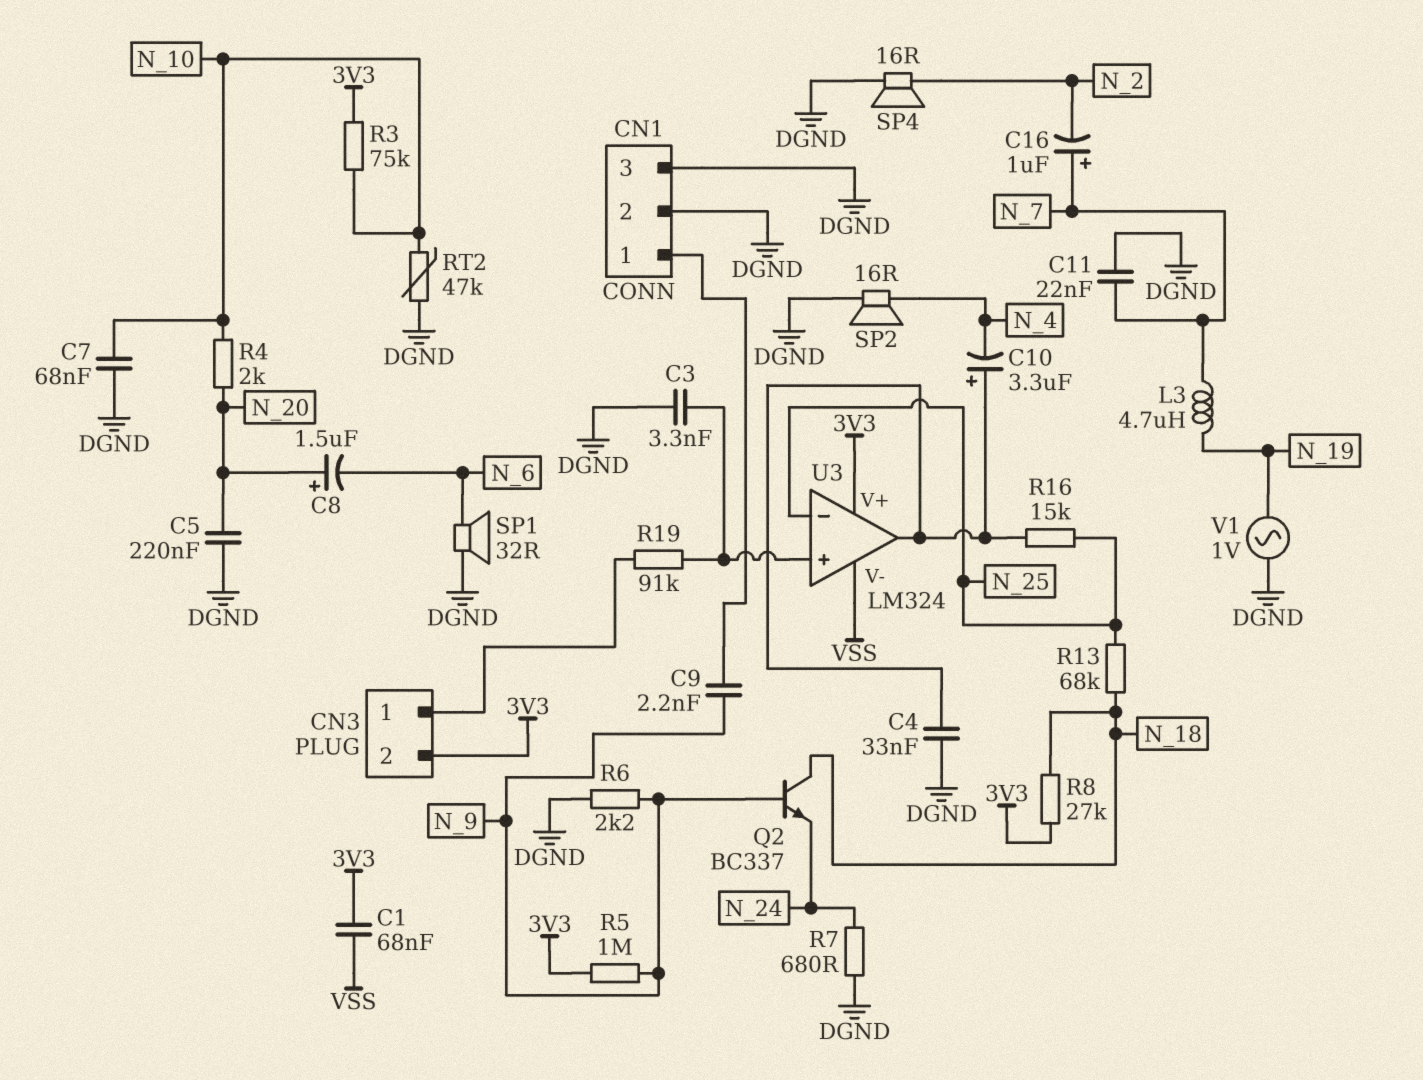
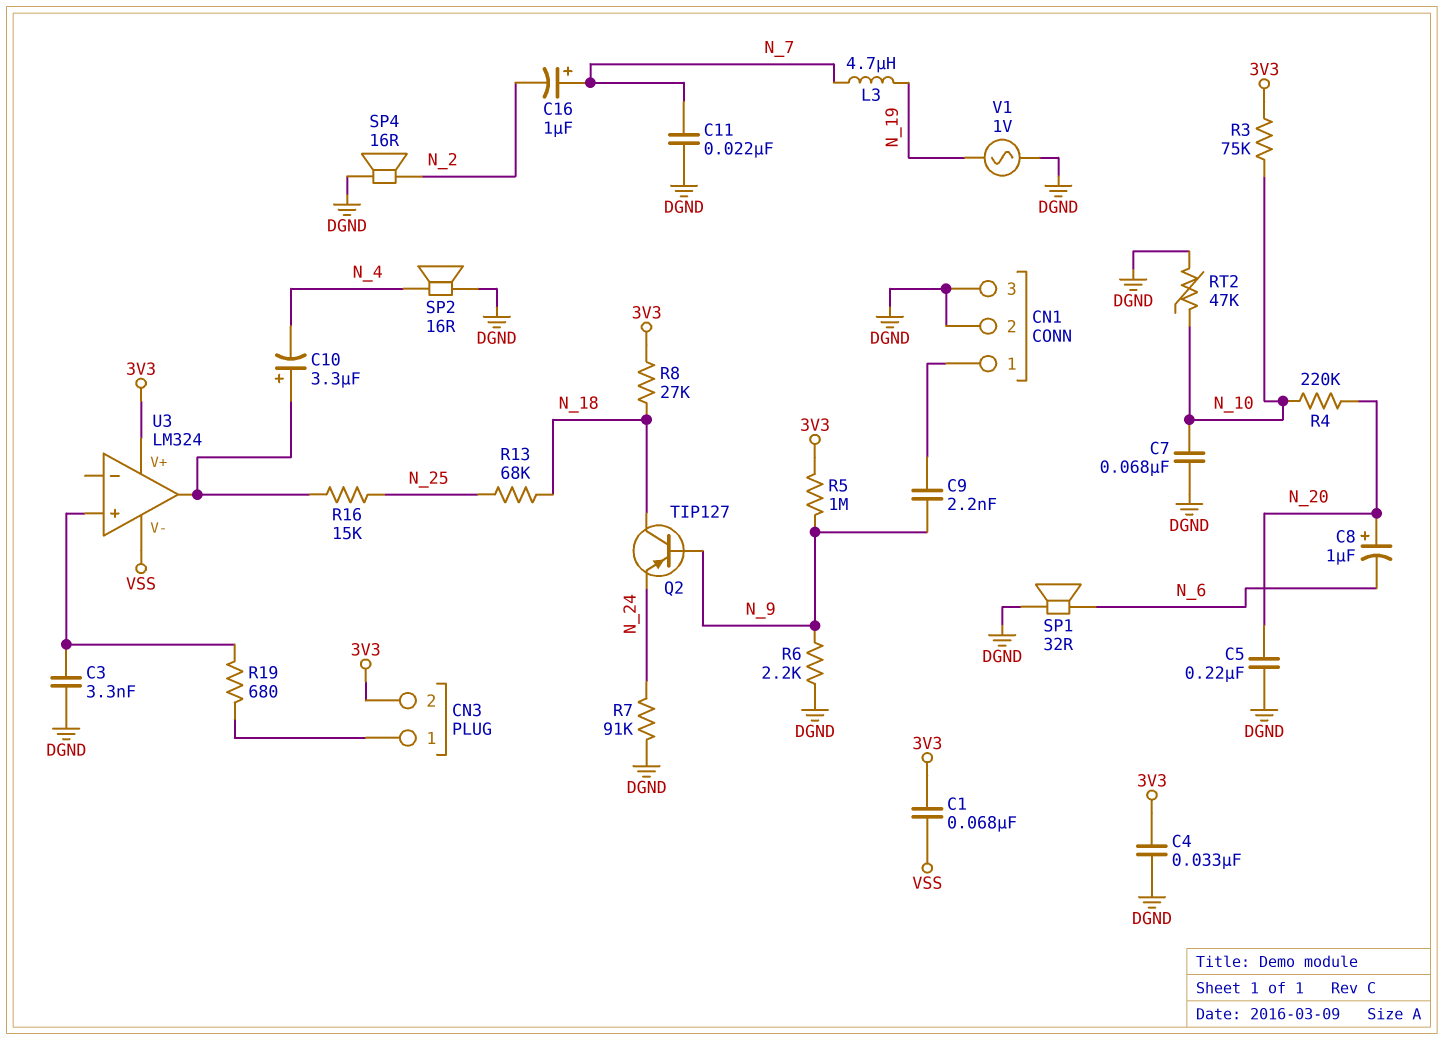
C4: 33nF (DGND, U3/out) -> 33nF (3V3, DGND)
C8: 1.5uF (plus N_20, minus N_6) -> 1uF (plus N_20, minus N_6)
Q2: NPN BC337 (B N_9, C N_18, E N_24) -> PNP TIP127 (B N_9, C N_18, E N_24)
R4: 2k (N_10, N_20) -> 220k (N_10, N_20)
R7: 680 (DGND, N_24) -> 91k (DGND, N_24)
R19: 91k (CN3/1, U3/in+) -> 680 (CN3/1, U3/in+)
U3 pin in-: N_25 -> none

